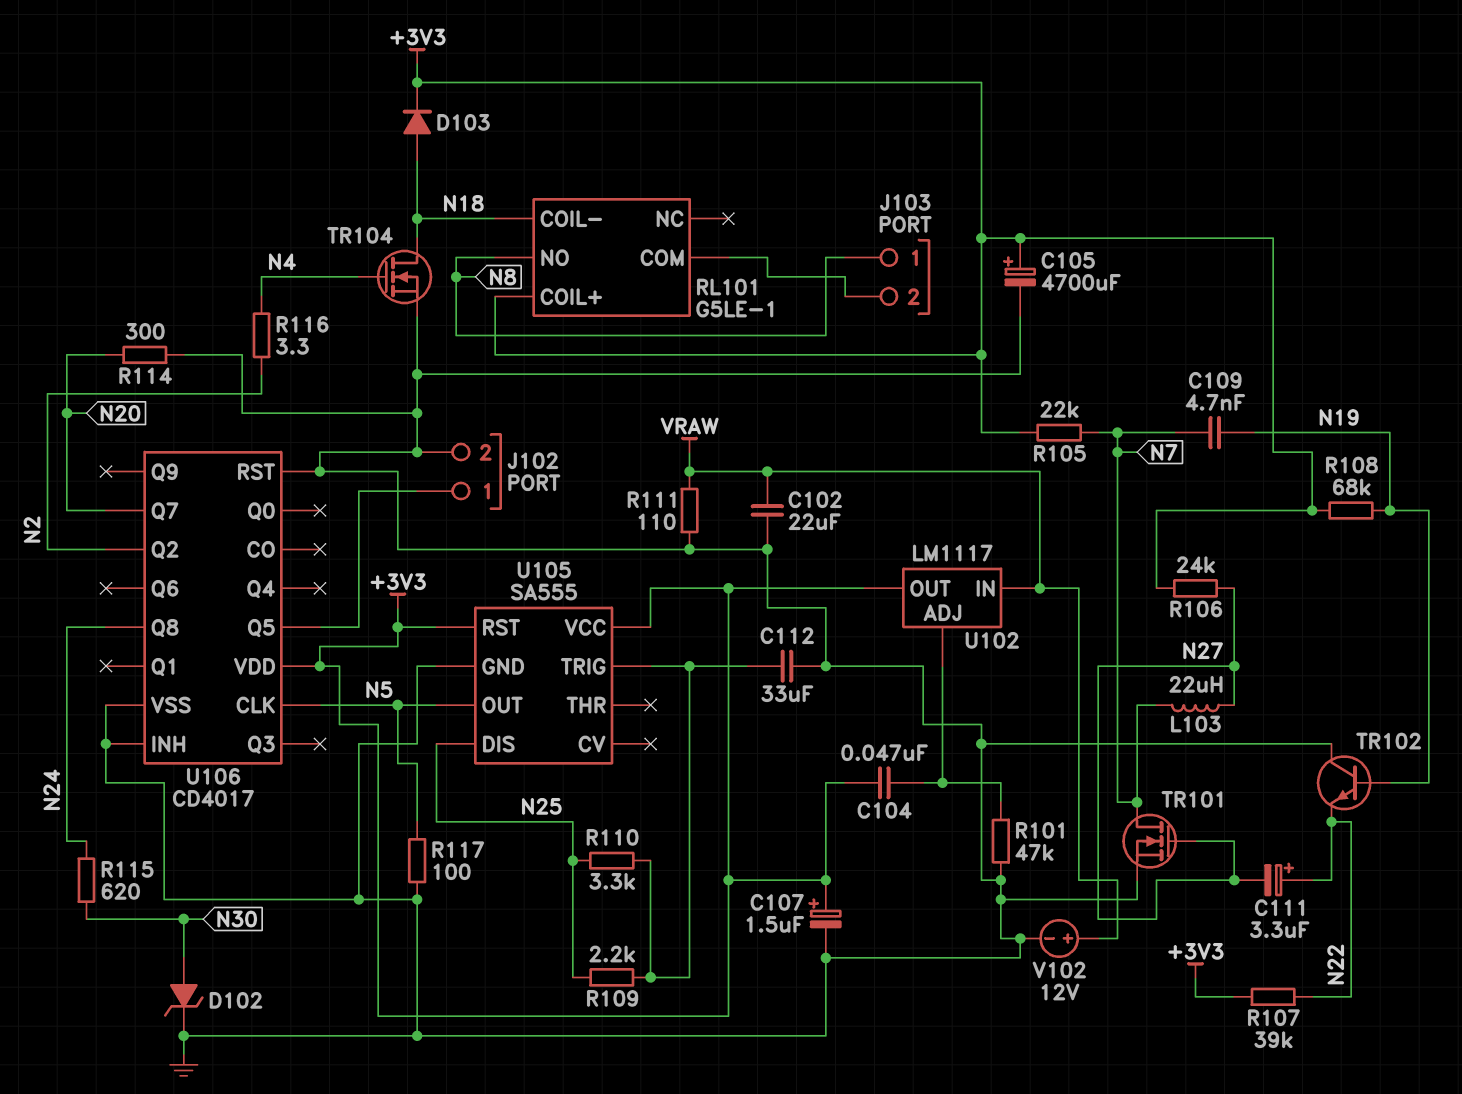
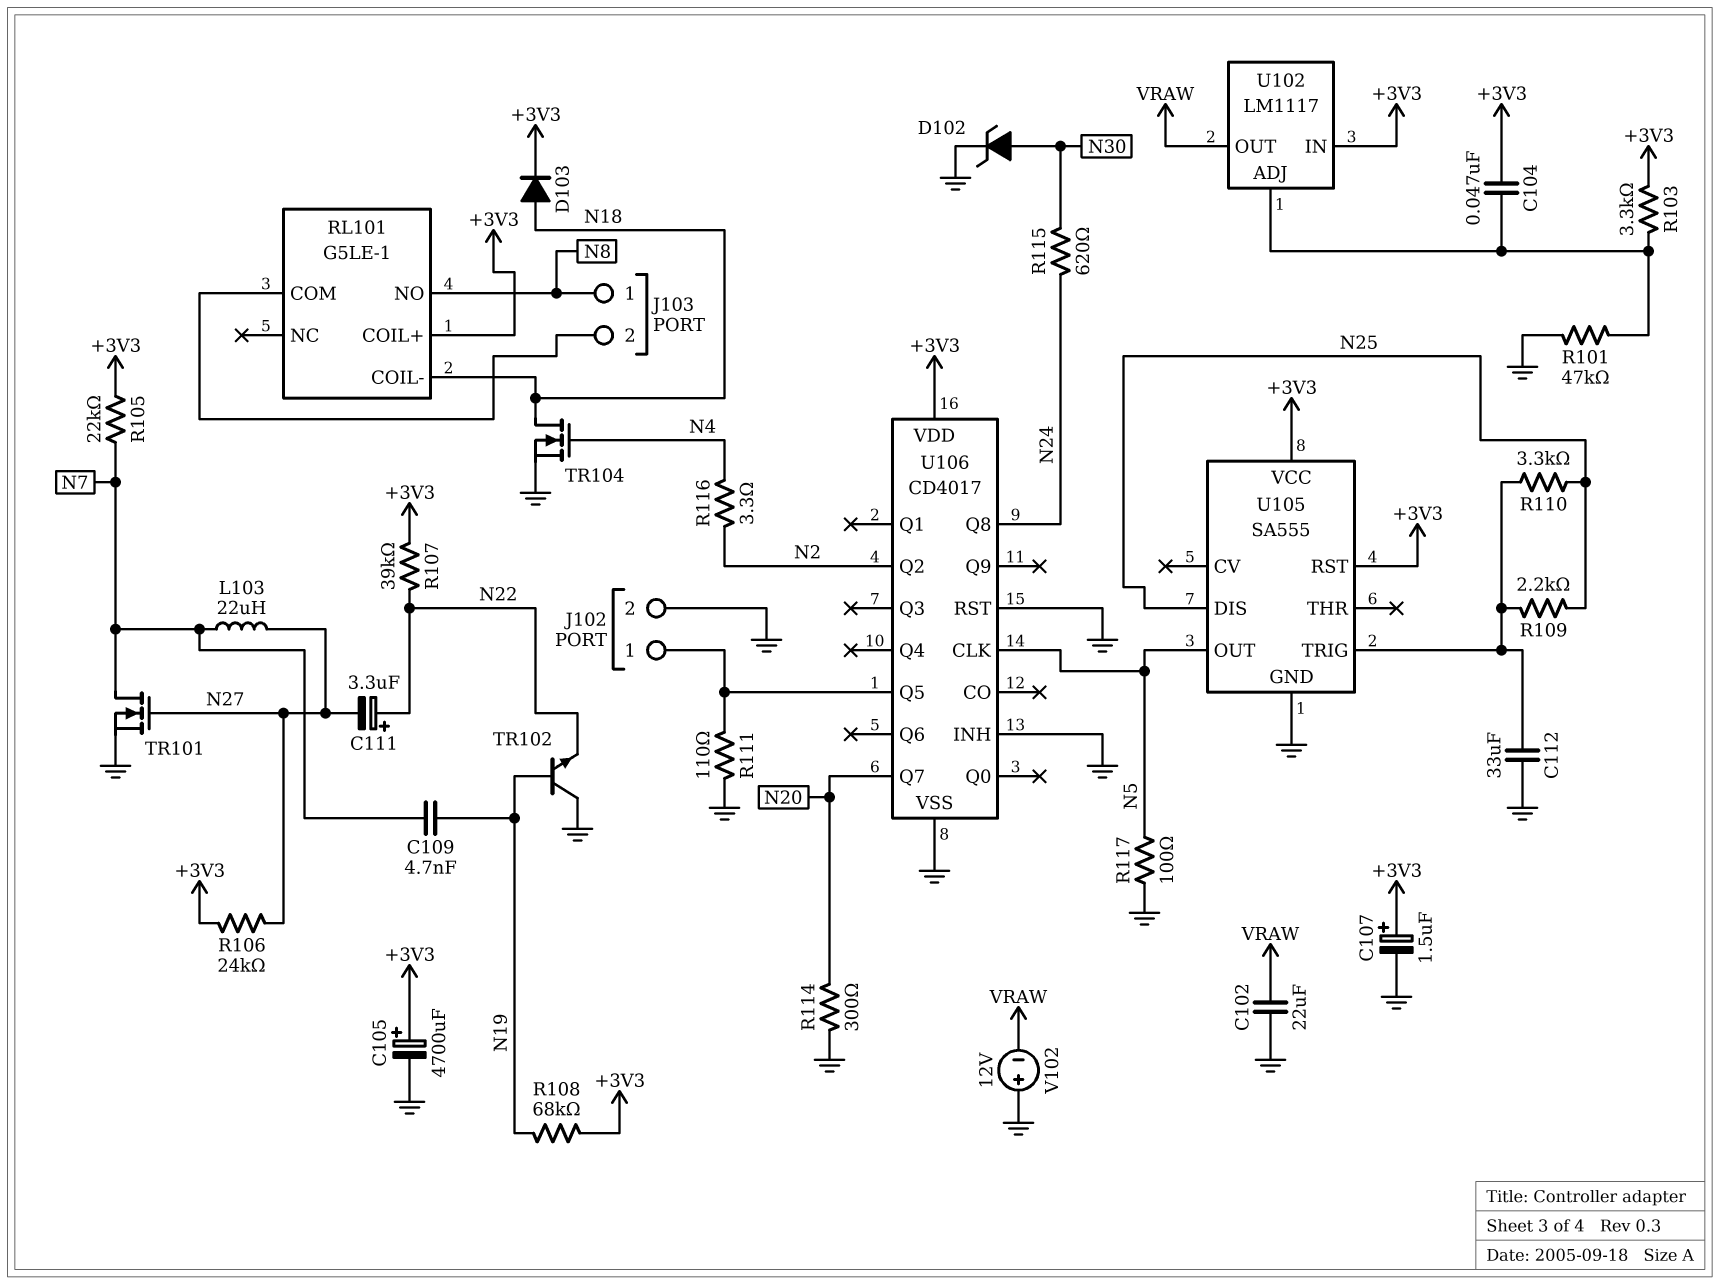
R103: none -> 3.3k (+3V3, U102/ADJ)
R111: 110 (GND, VRAW) -> 110 (GND, J102/1)
U102 pin IN: VRAW -> +3V3
U102 pin OUT: +3V3 -> VRAW
V102: 12V (plus VRAW, minus GND) -> 12V (plus GND, minus VRAW)

